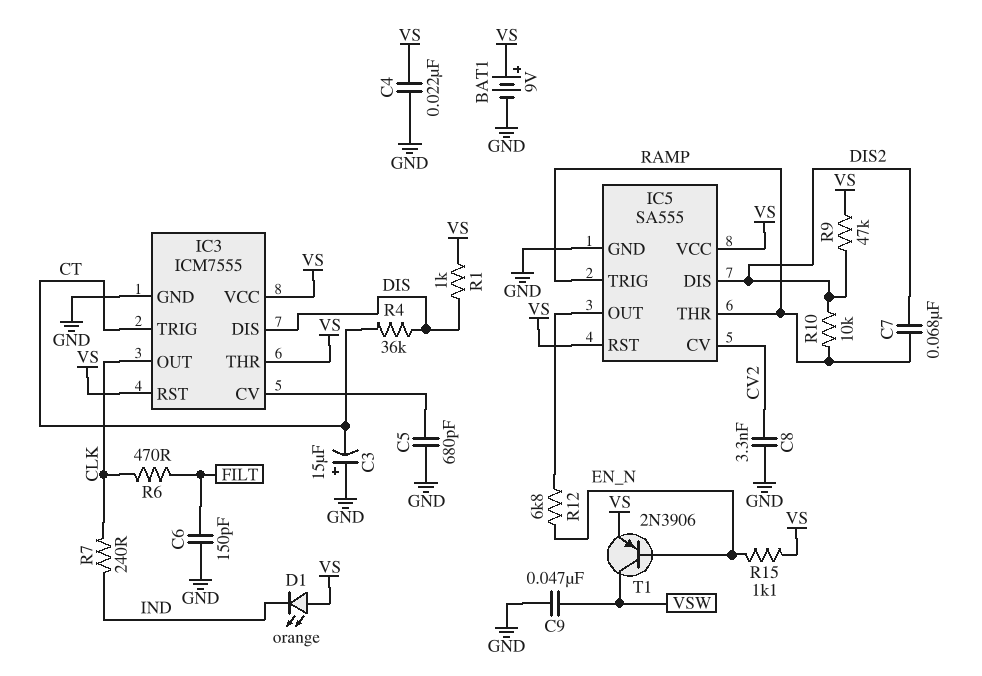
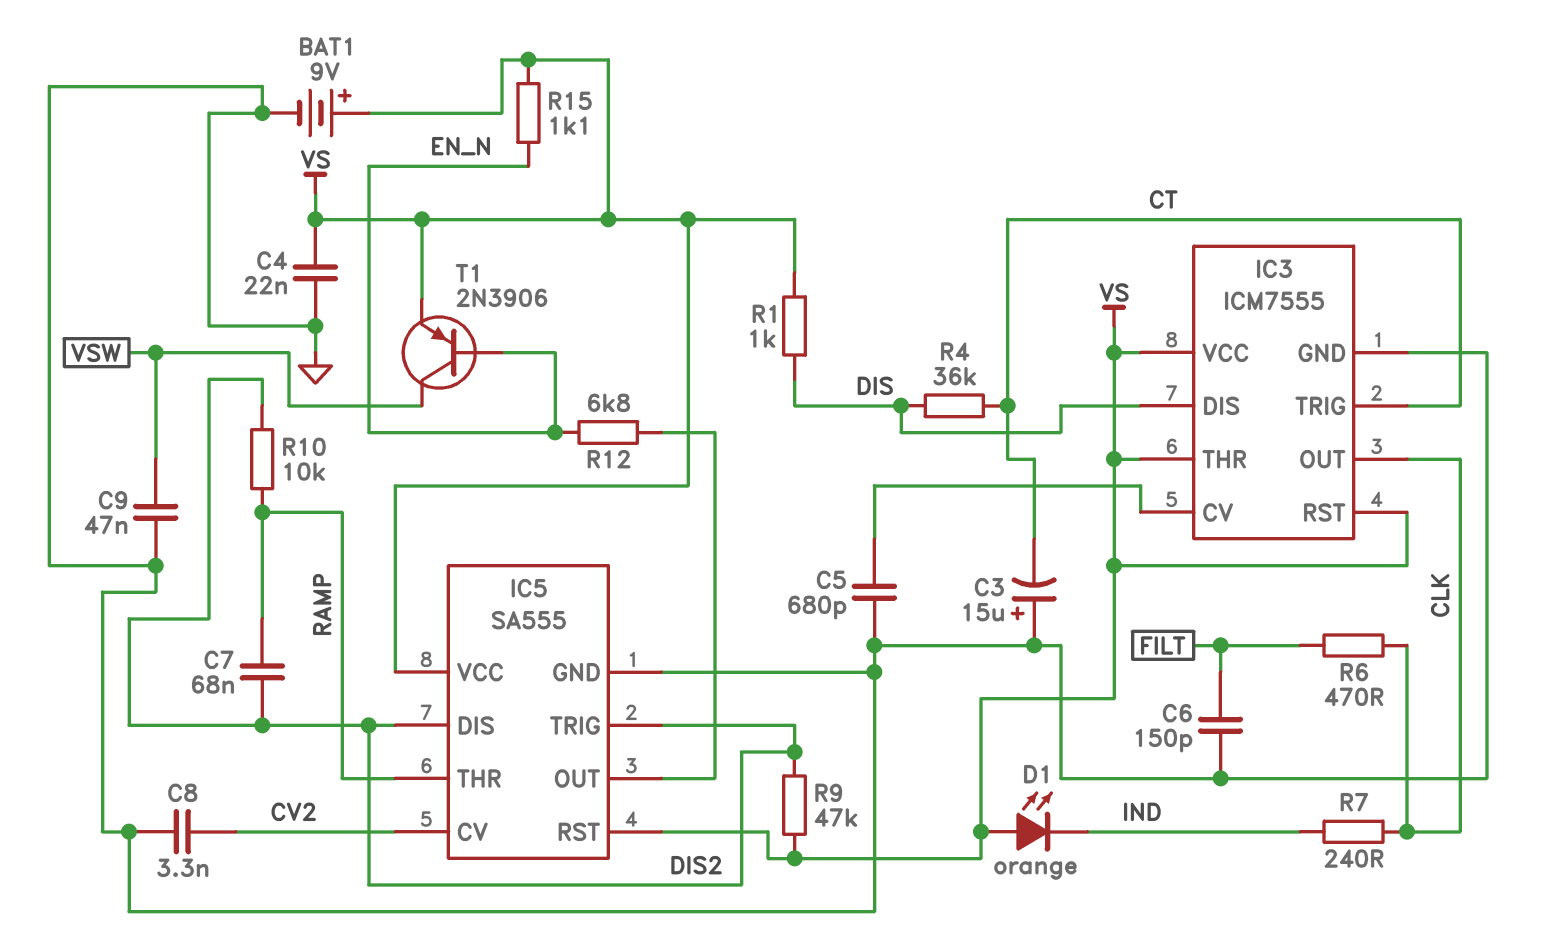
IC5 pin TRIG: RAMP -> DIS2

